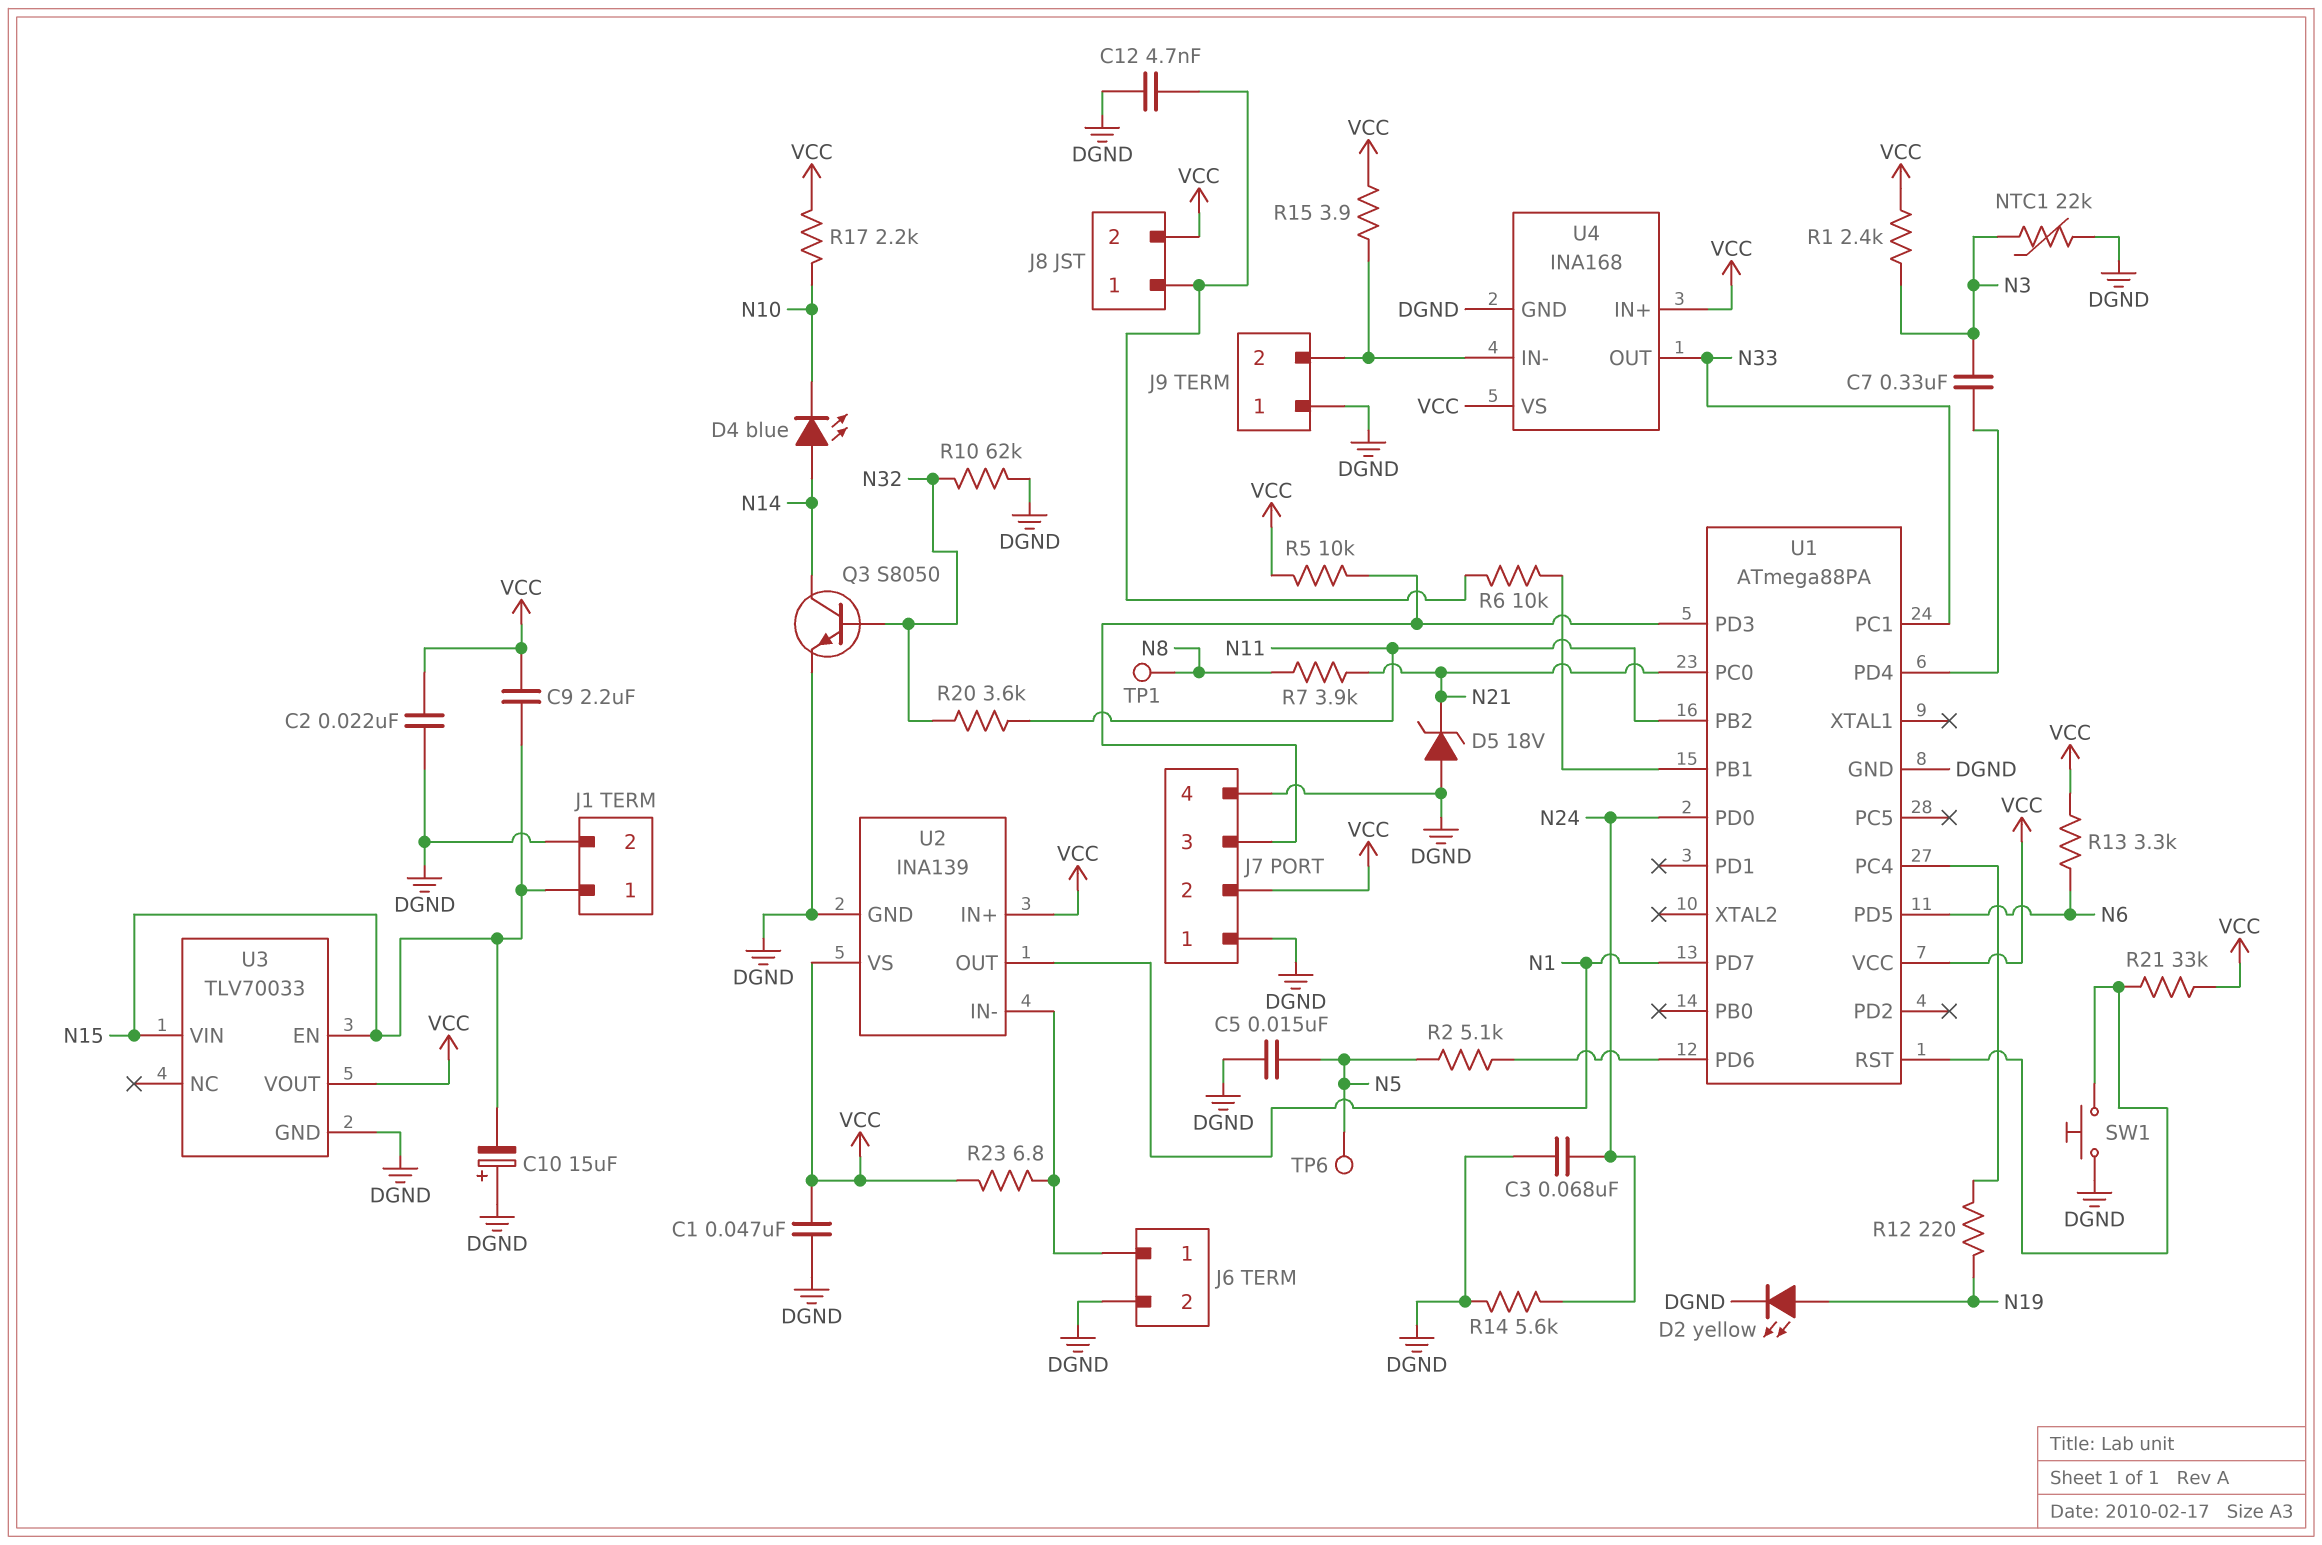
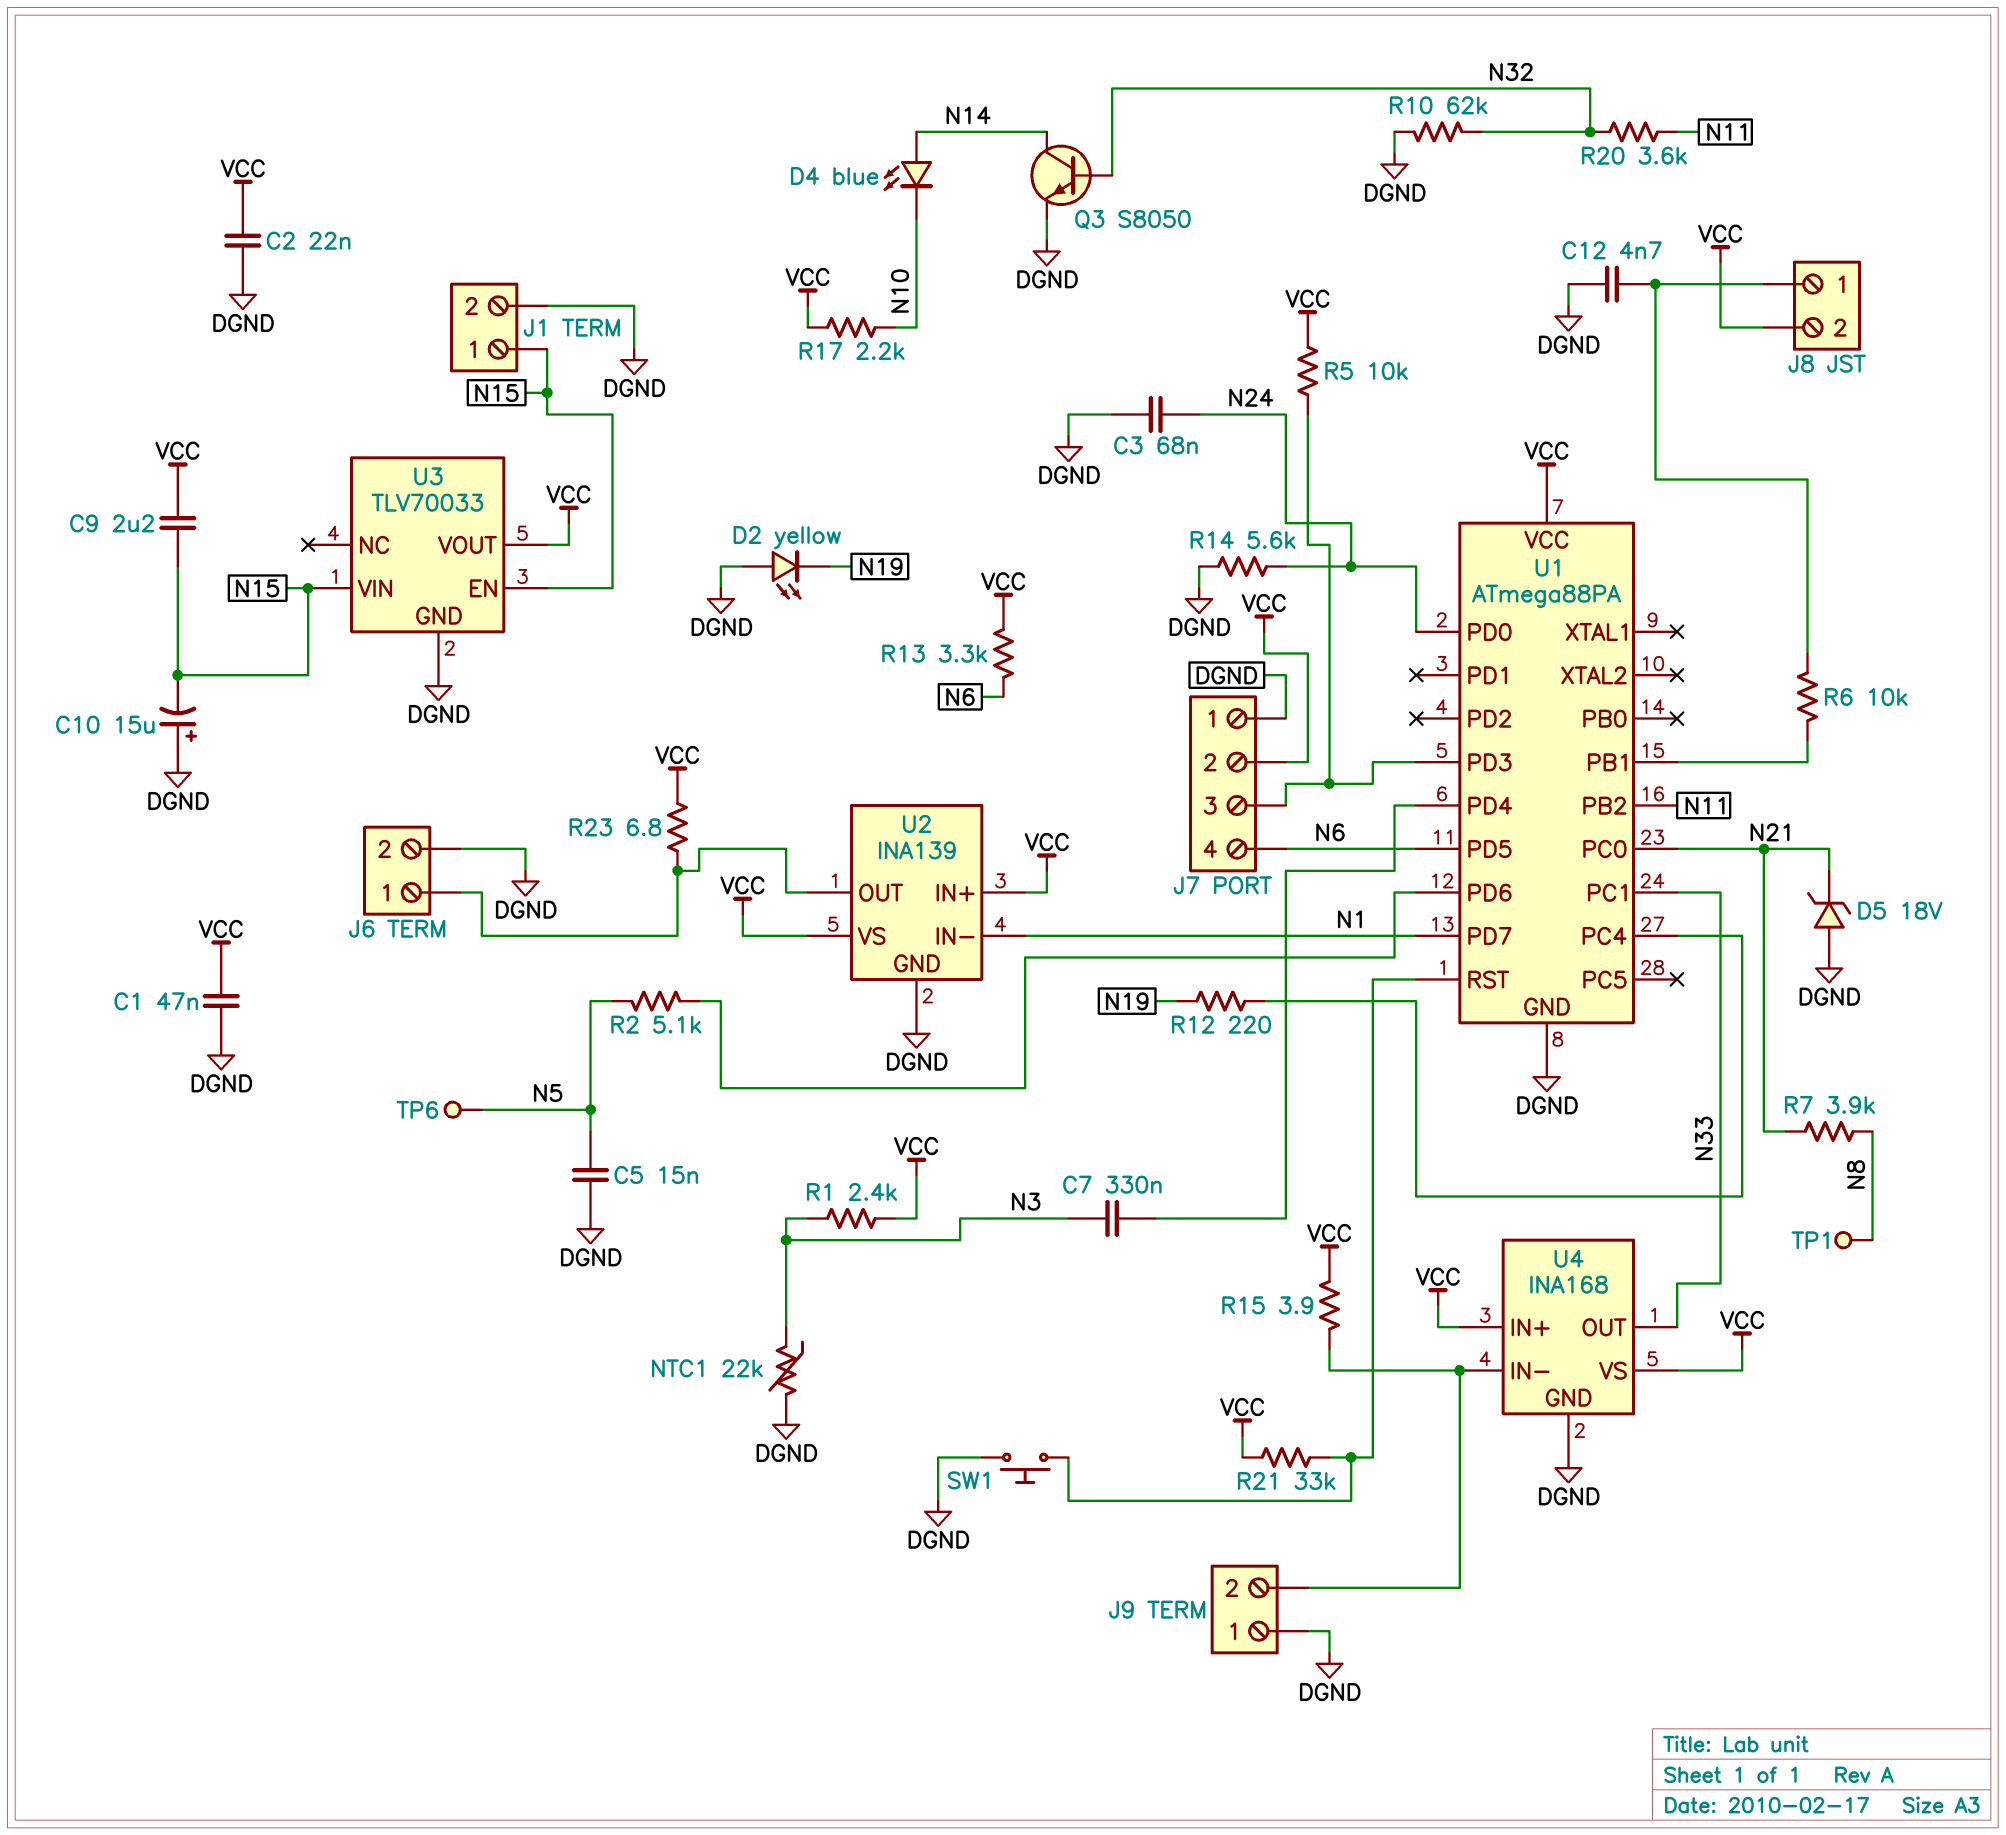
D2: LED yellow (A N19, K DGND) -> LED yellow (A DGND, K N19)
J7 pin 4: DGND -> N6
U2 pin IN-: J6/1 -> N1
U2 pin OUT: N1 -> J6/1

